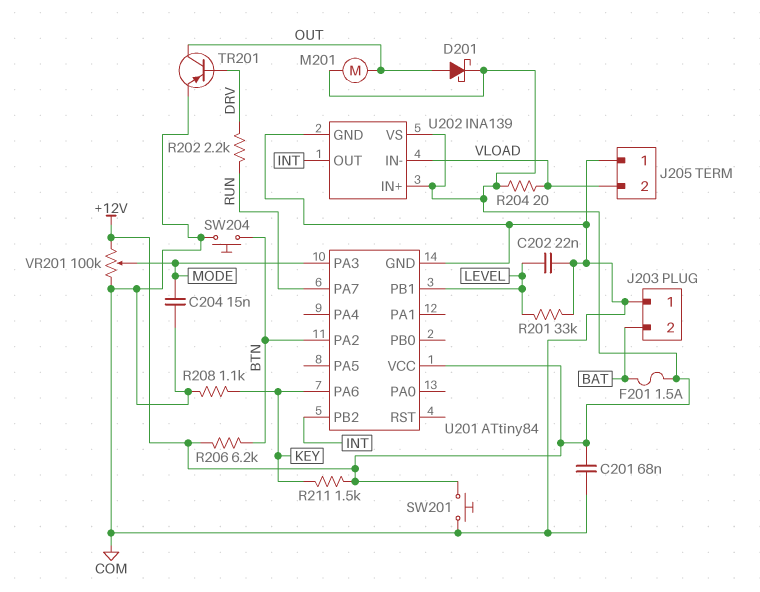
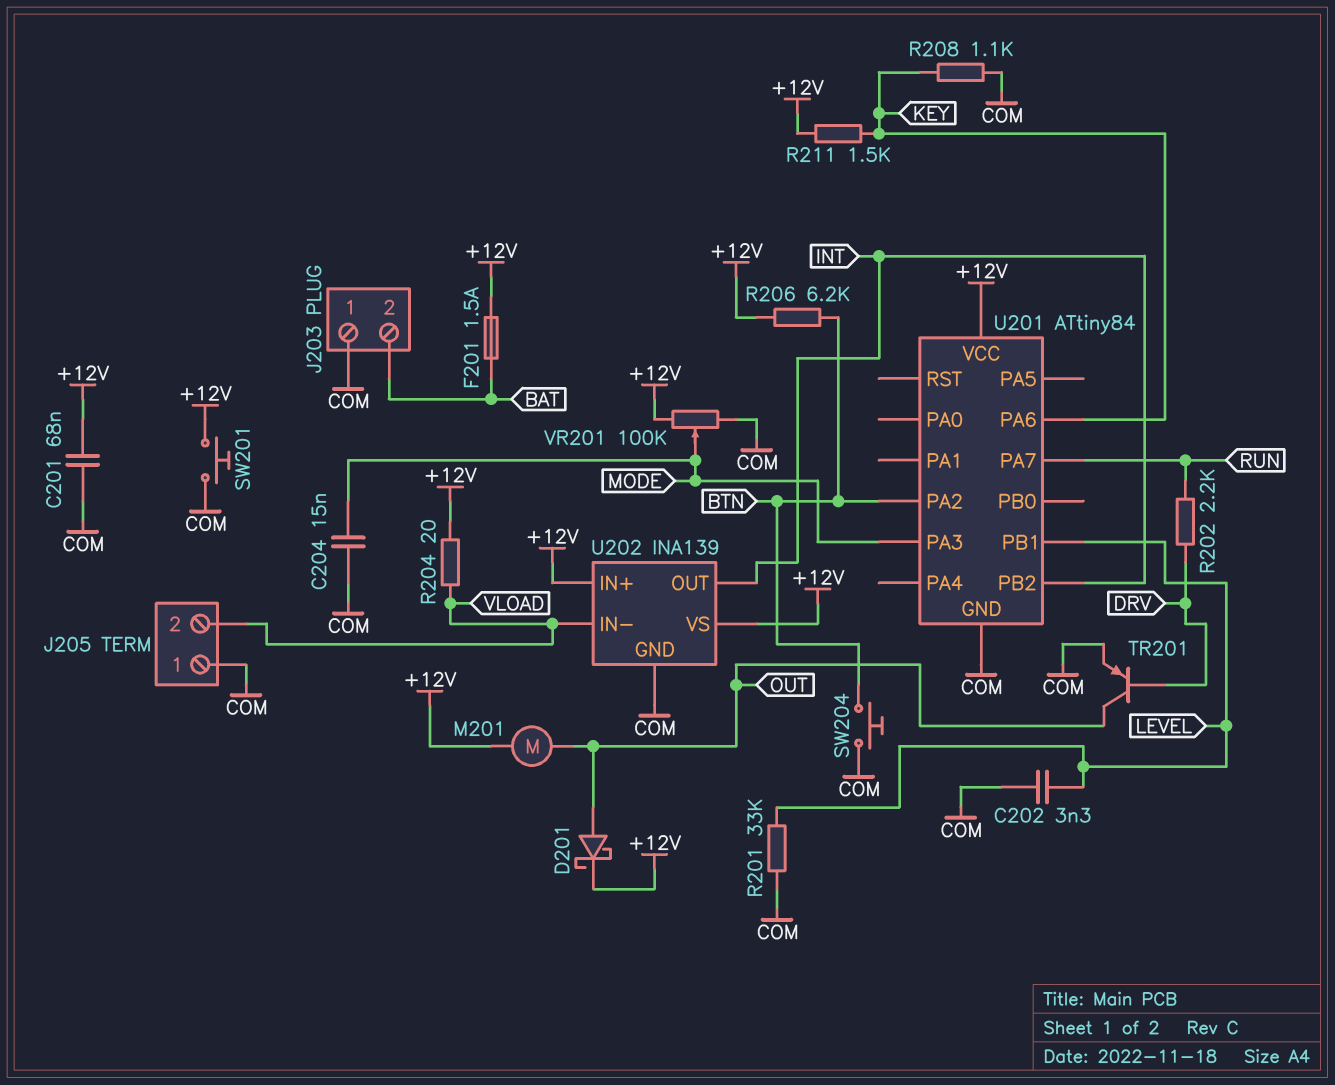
C202: 22nF (COM, LEVEL) -> 3.3nF (COM, LEVEL)

